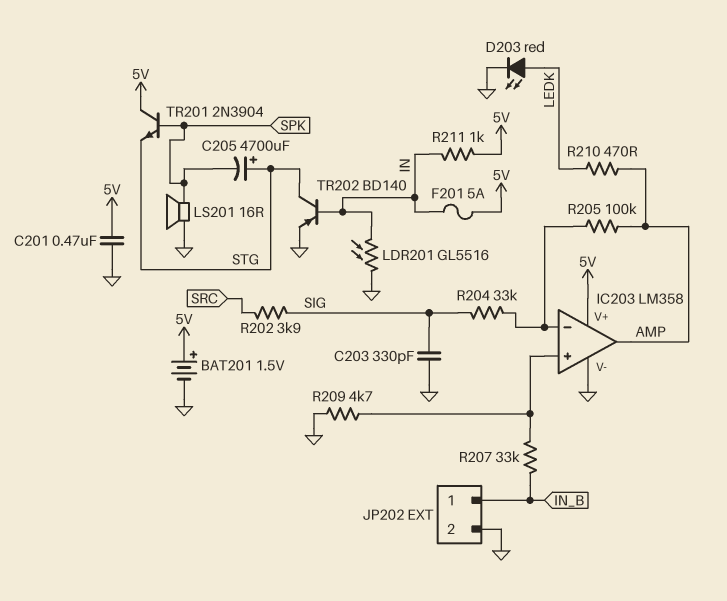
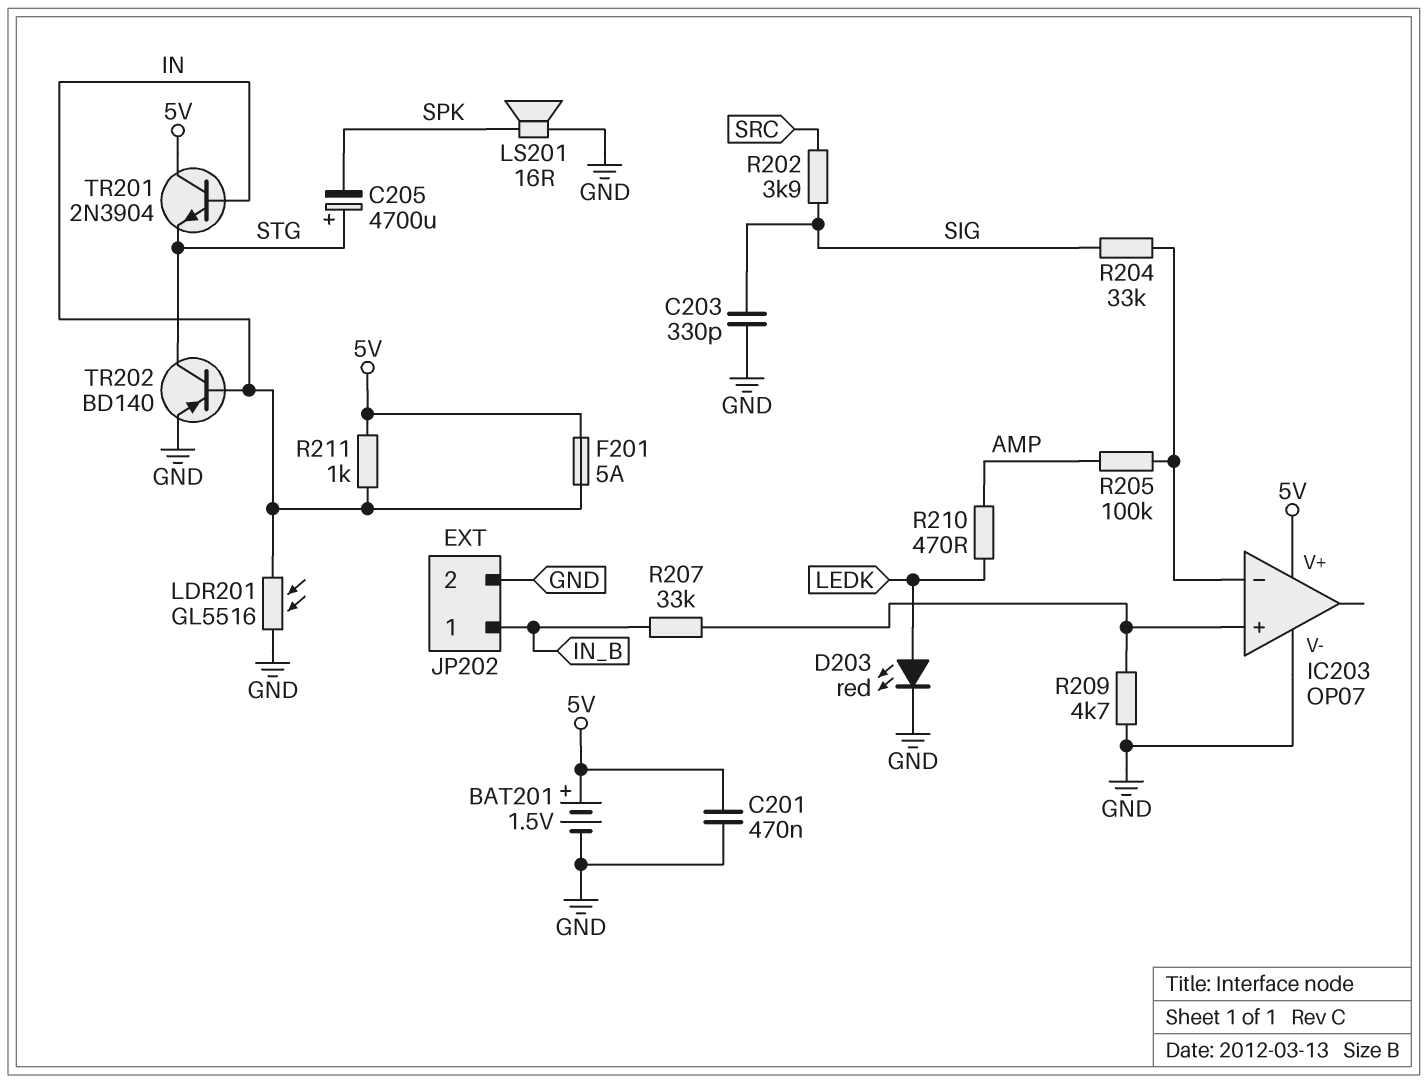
IC203: LM358 -> OP07
IC203 pin out: AMP -> none
TR201: NPN 2N3904 (B SPK, C 5V, E STG) -> NPN 2N3904 (B IN, C 5V, E STG)

